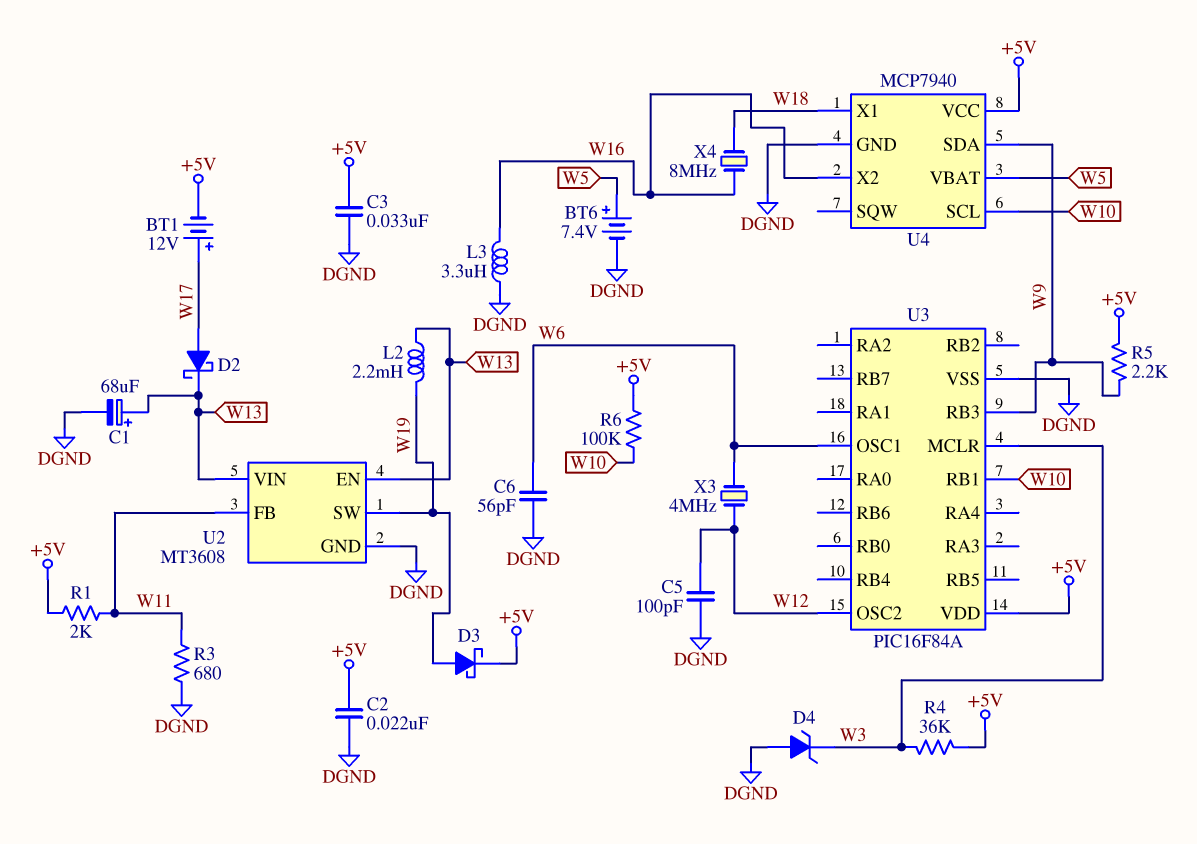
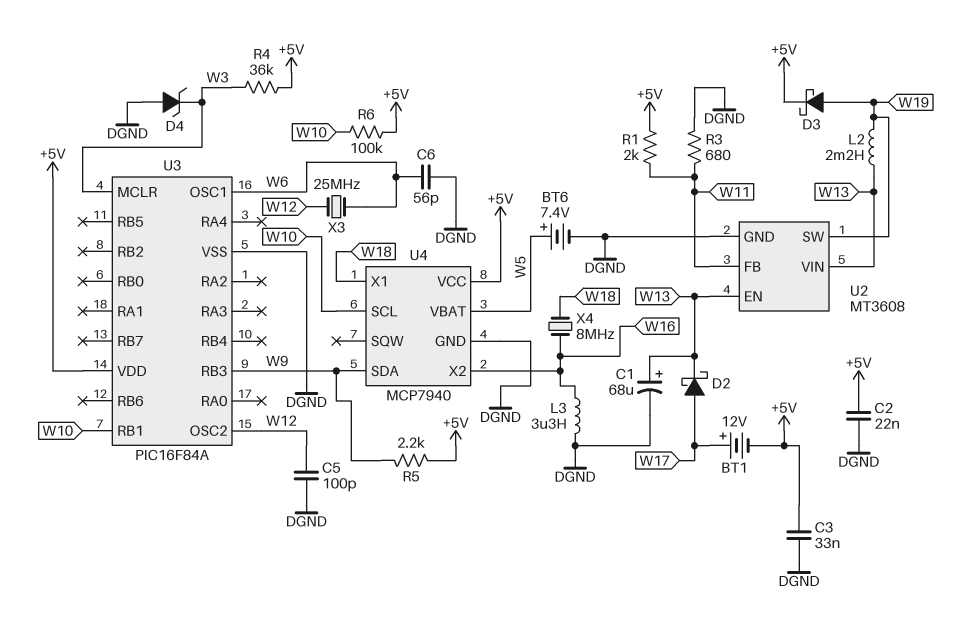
X3: 4MHz (W6, W12) -> 25MHz (W6, W12)

